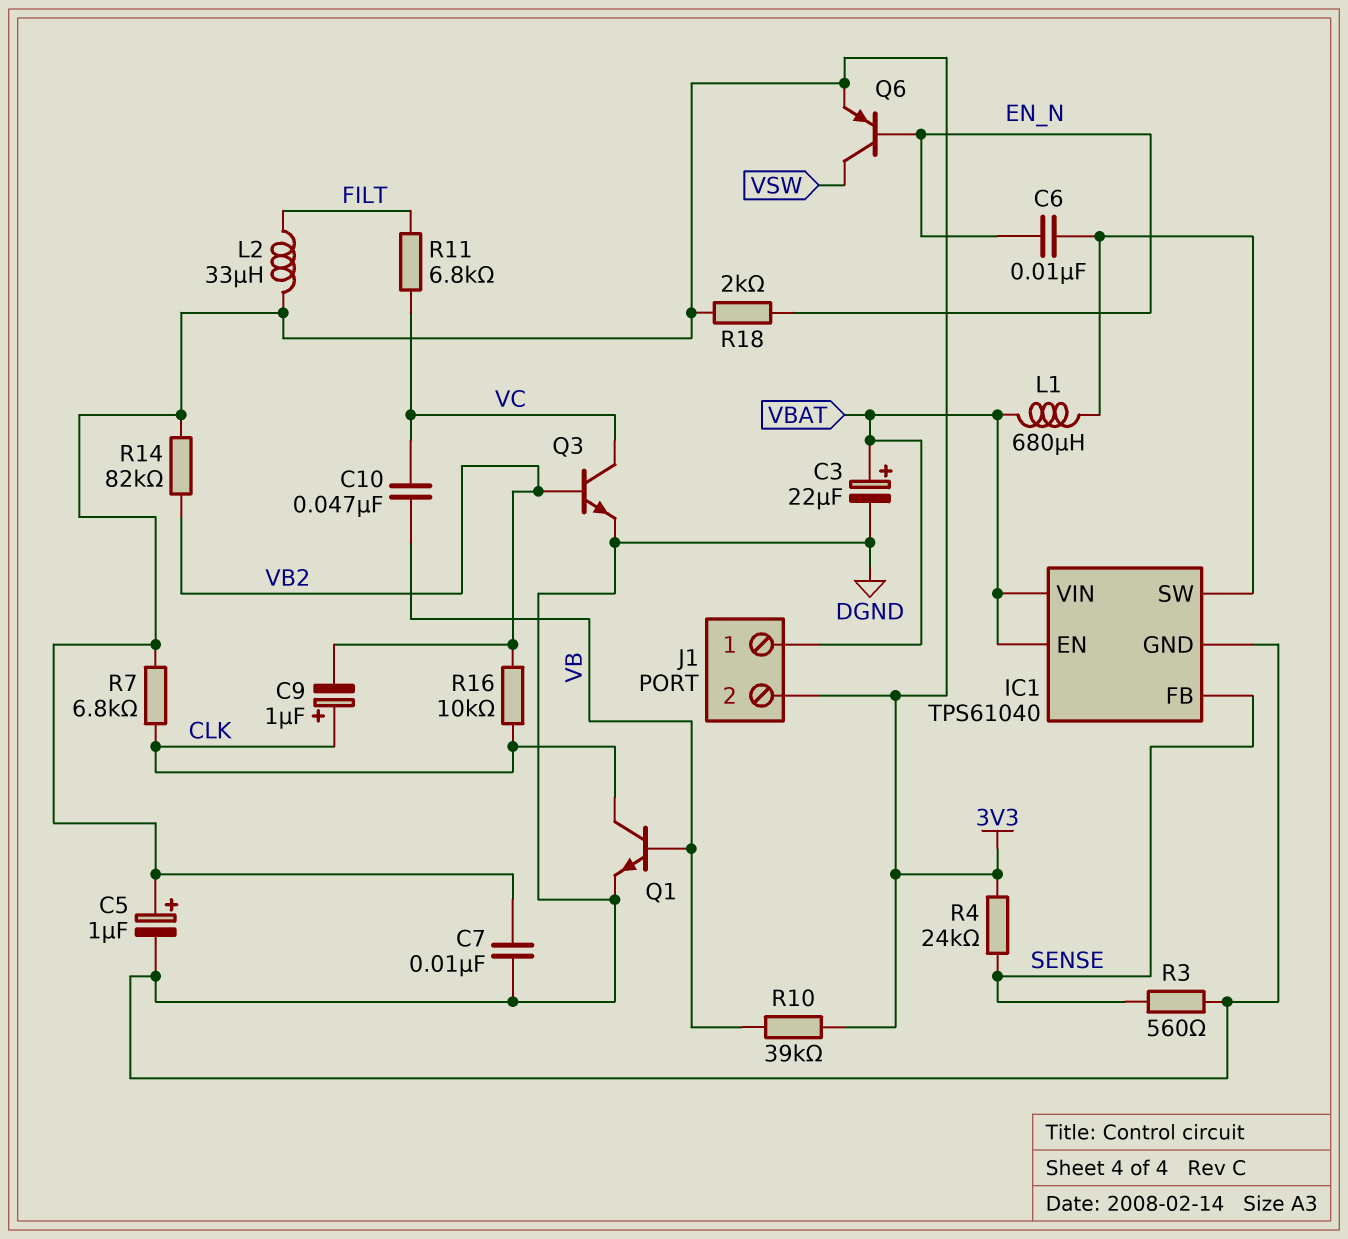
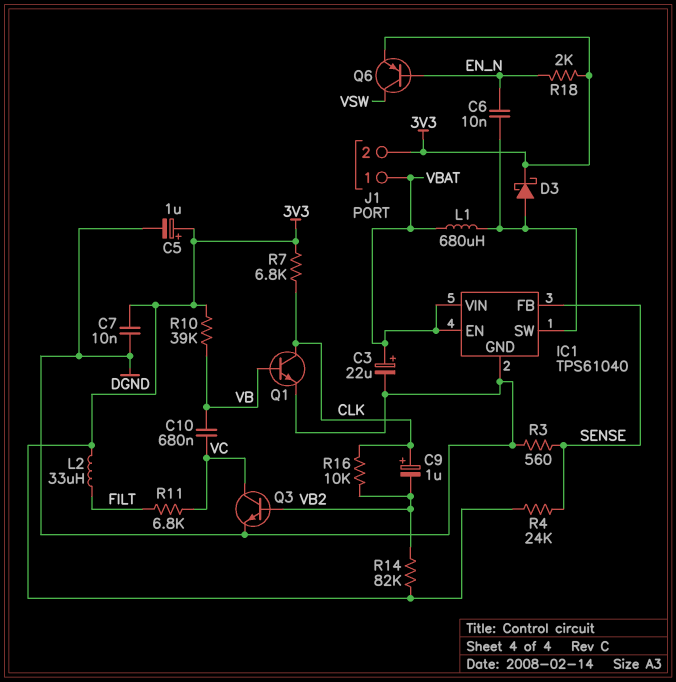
C10: 47nF (VB, VC) -> 680nF (VB, VC)
D3: none -> schottky (A IC1/SW, K 3V3)

